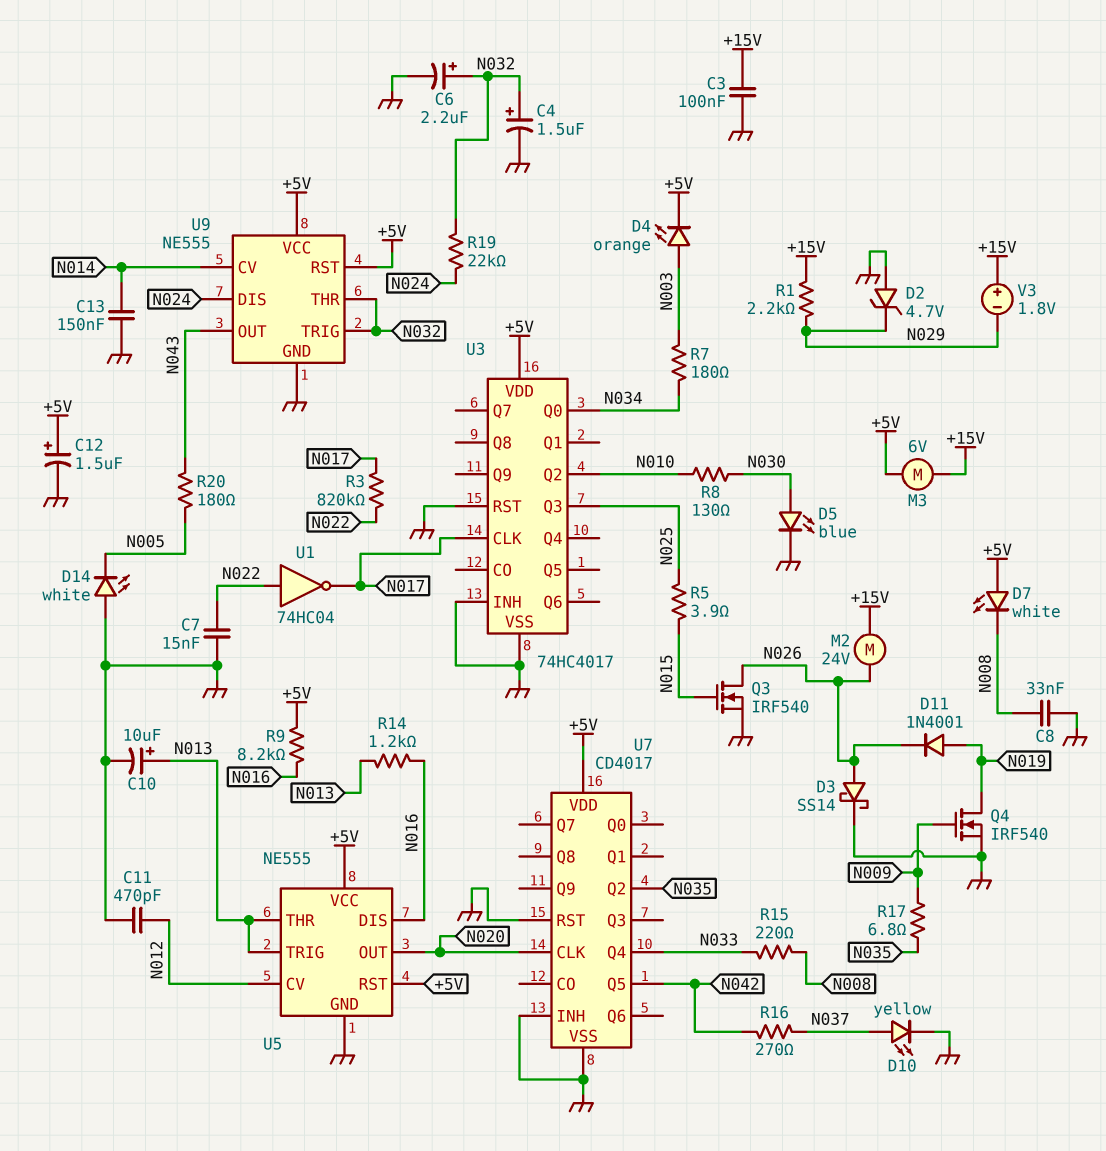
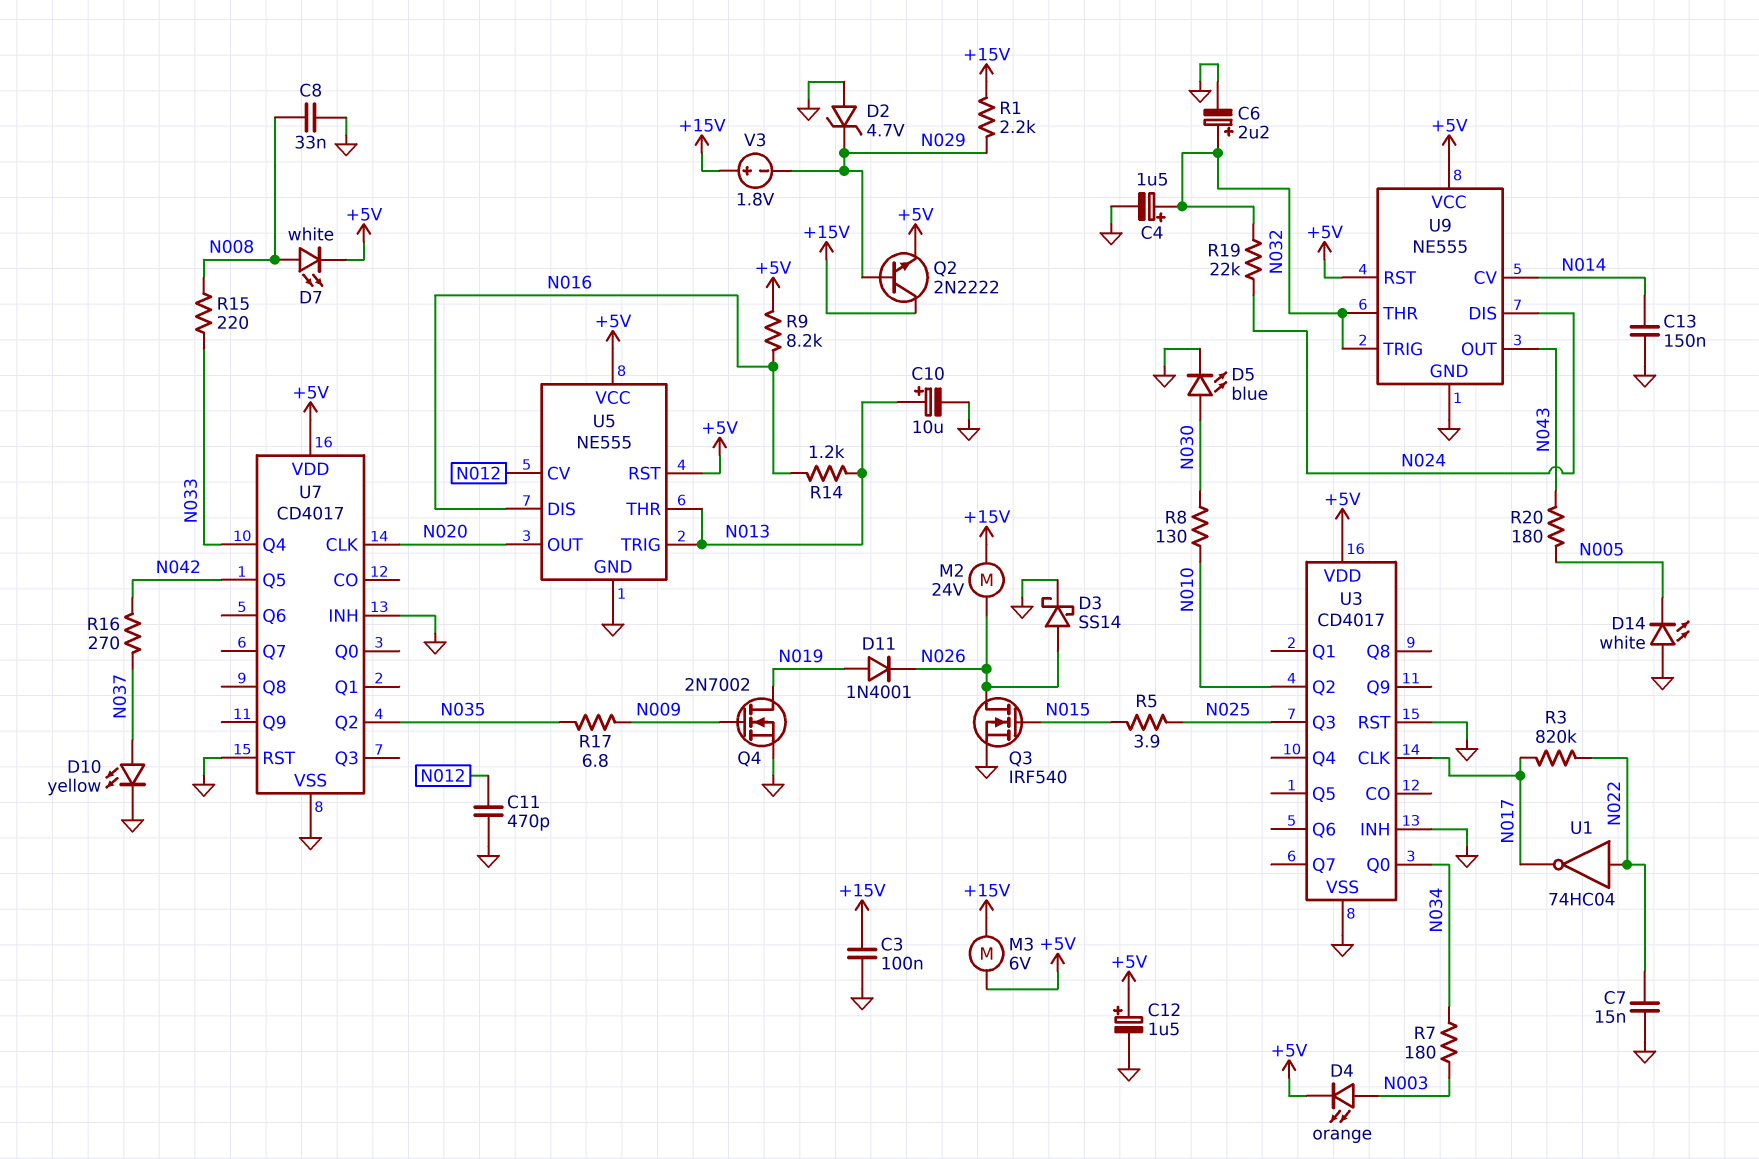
D7: LED white (A +5V, K N008) -> LED white (A N008, K +5V)
Q2: none -> NPN 2N2222 (B N029, C +15V, E +5V)
Q4: NMOS IRF540 (G N009, D N019, S GND) -> NMOS 2N7002 (G N009, D N019, S GND)
U3: 74HC4017 -> CD4017

